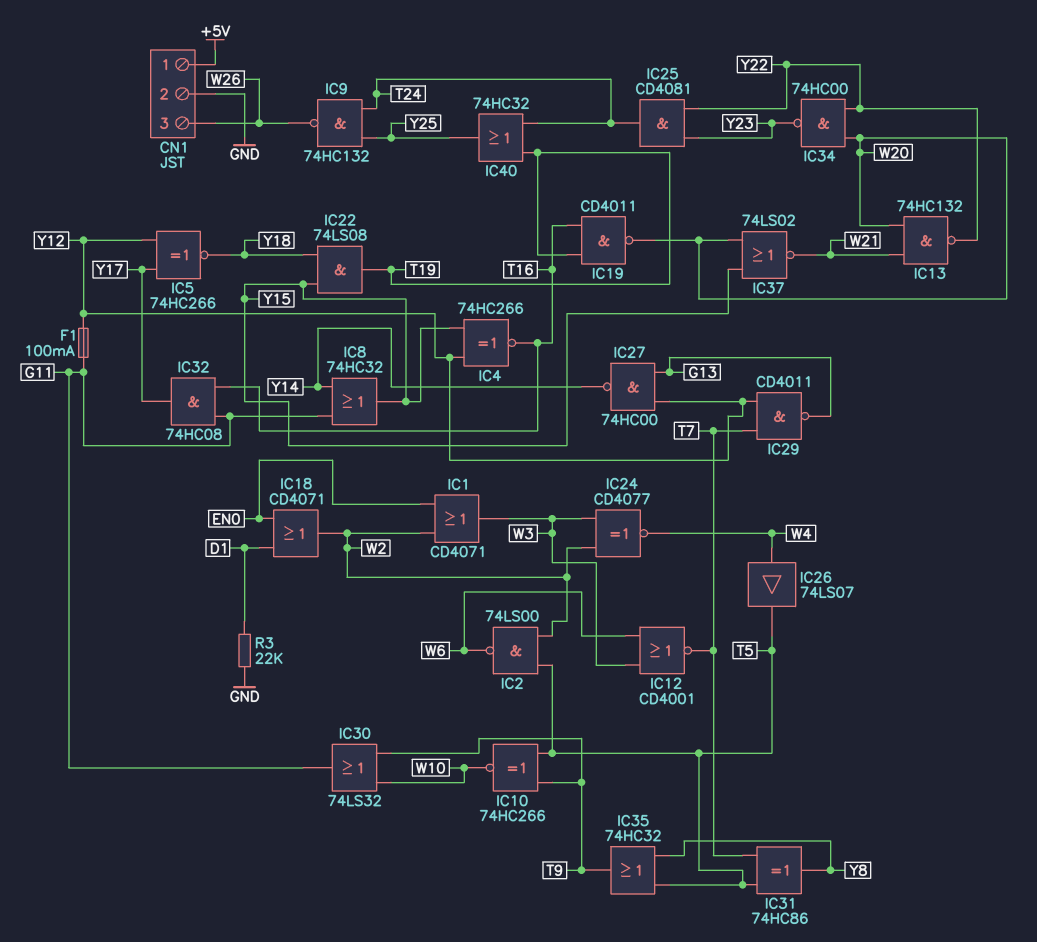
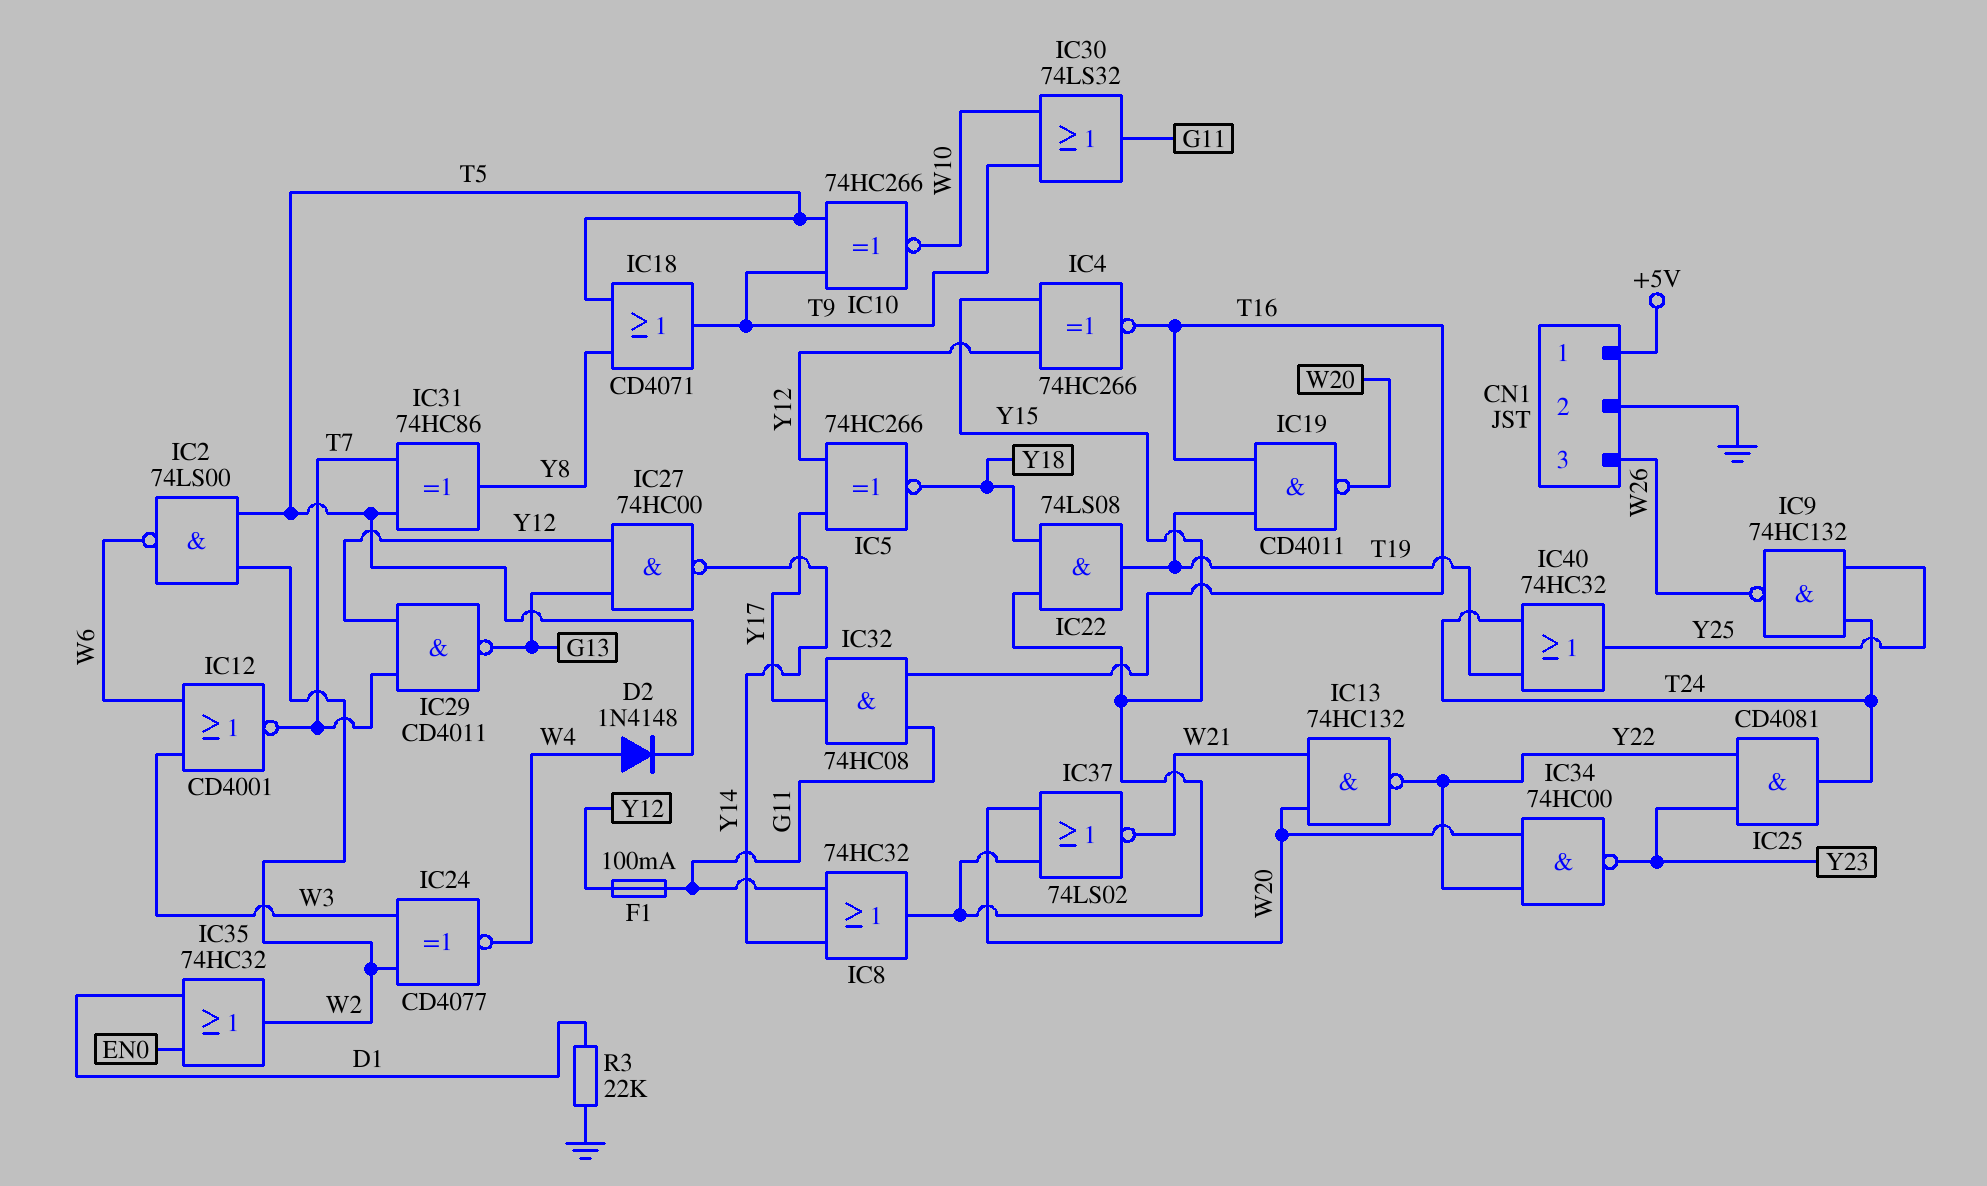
D2: none -> diode 1N4148 (A W4, K T5)
IC1: OR CD4071 (in EN0, in W2, out W3) -> none
IC18: OR CD4071 (in D1, in EN0, out W2) -> OR CD4071 (in T5, in Y8, out T9)
IC26: buffer 74LS07 (in W4, out T5) -> none
IC35: OR 74HC32 (in T5, in Y8, out T9) -> OR 74HC32 (in D1, in EN0, out W2)

